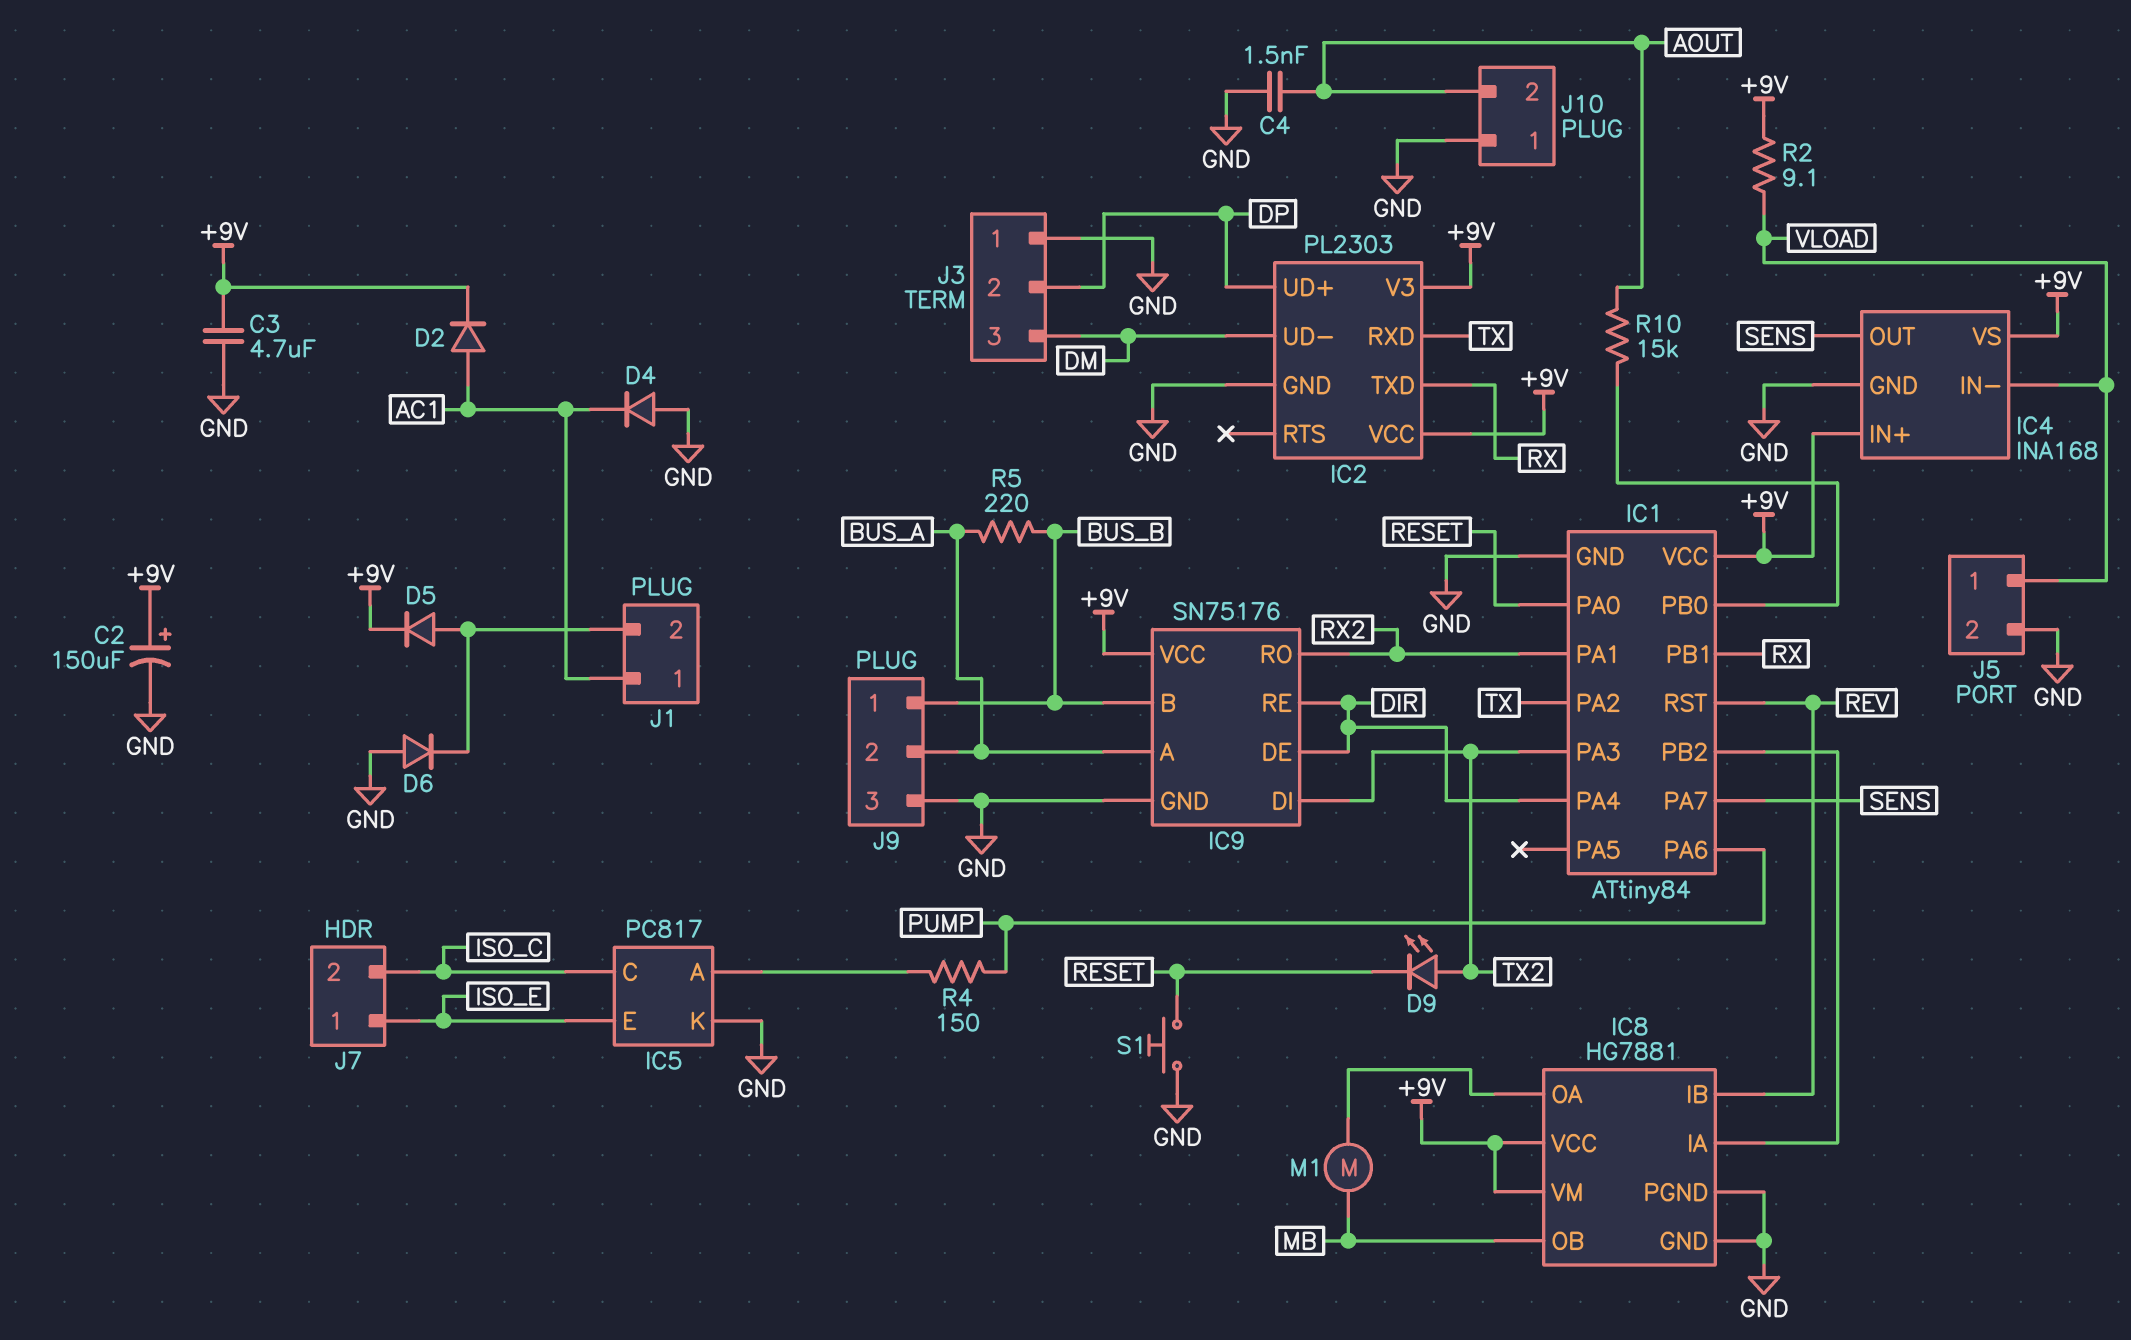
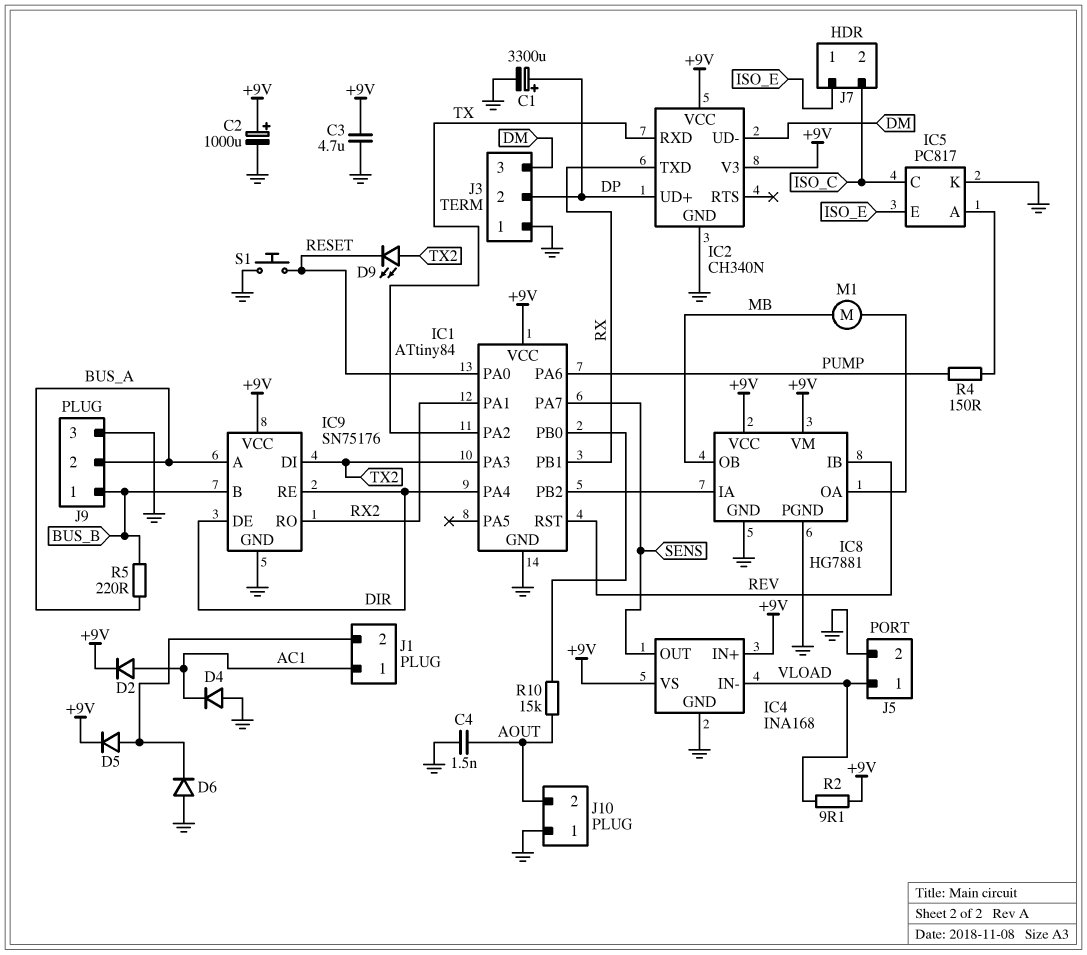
C1: none -> 3300uF (plus DP, minus GND)
C2: 150uF (plus +9V, minus GND) -> 1000uF (plus +9V, minus GND)
IC2: PL2303 -> CH340N

